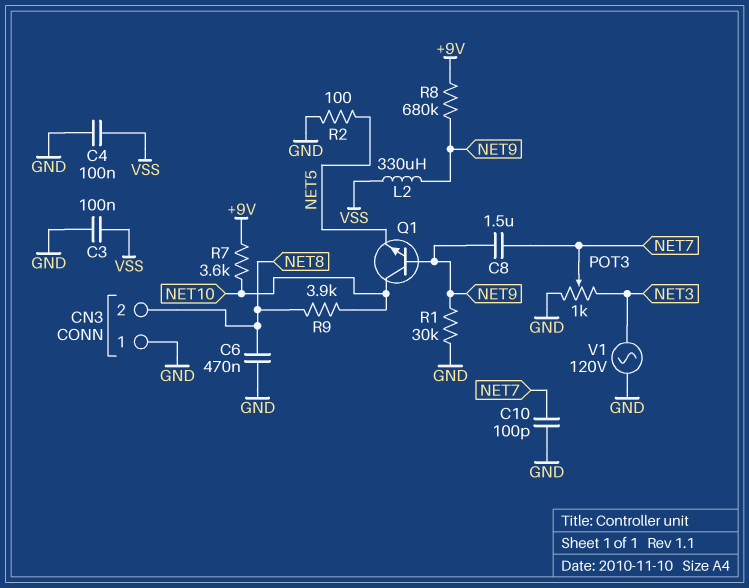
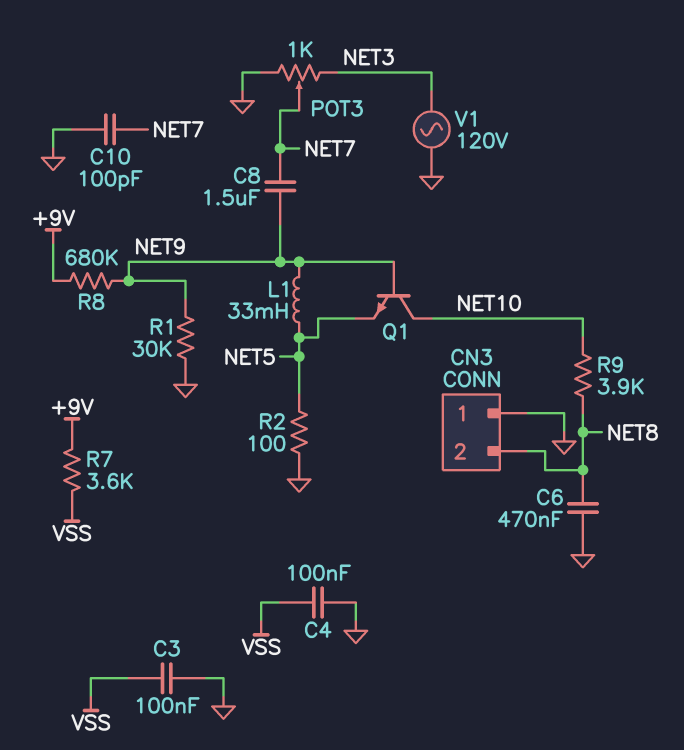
L1: none -> 33mH (NET5, NET9)
L2: 330uH (NET9, VSS) -> none
R7: 3.6k (+9V, NET10) -> 3.6k (+9V, VSS)

